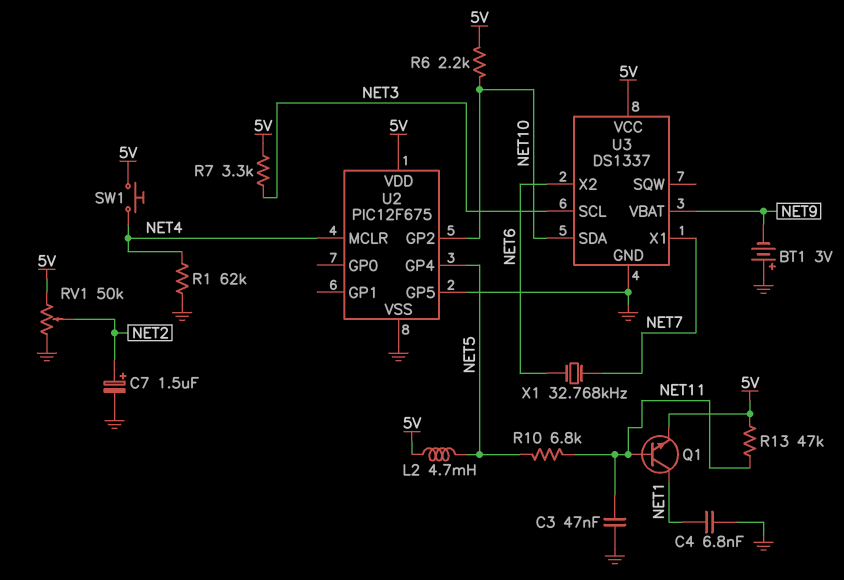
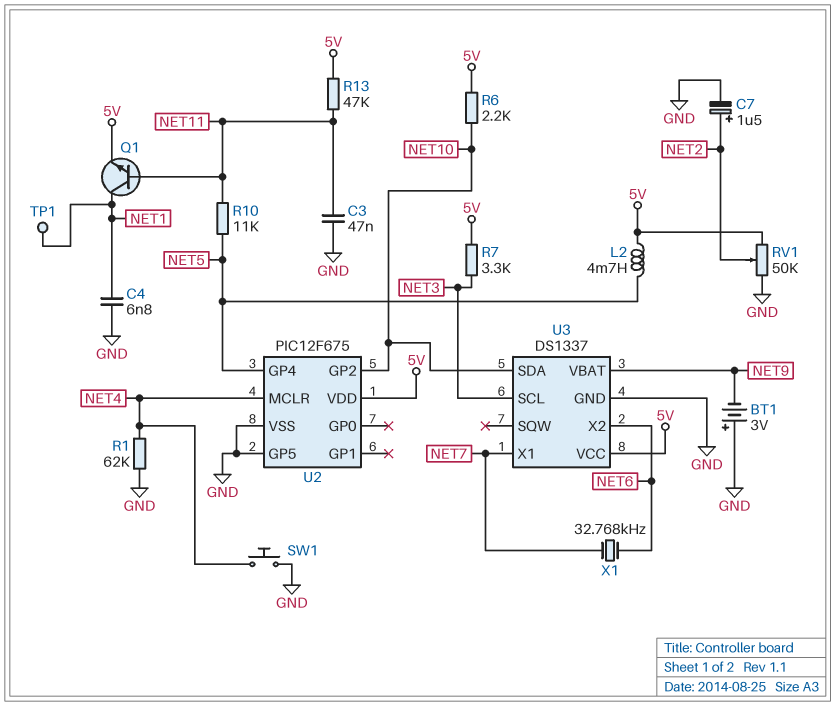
R10: 6.8k (NET5, NET11) -> 11k (NET5, NET11)
SW1: button (5V, NET4) -> button (GND, NET4)
TP1: none -> test point (NET1)

